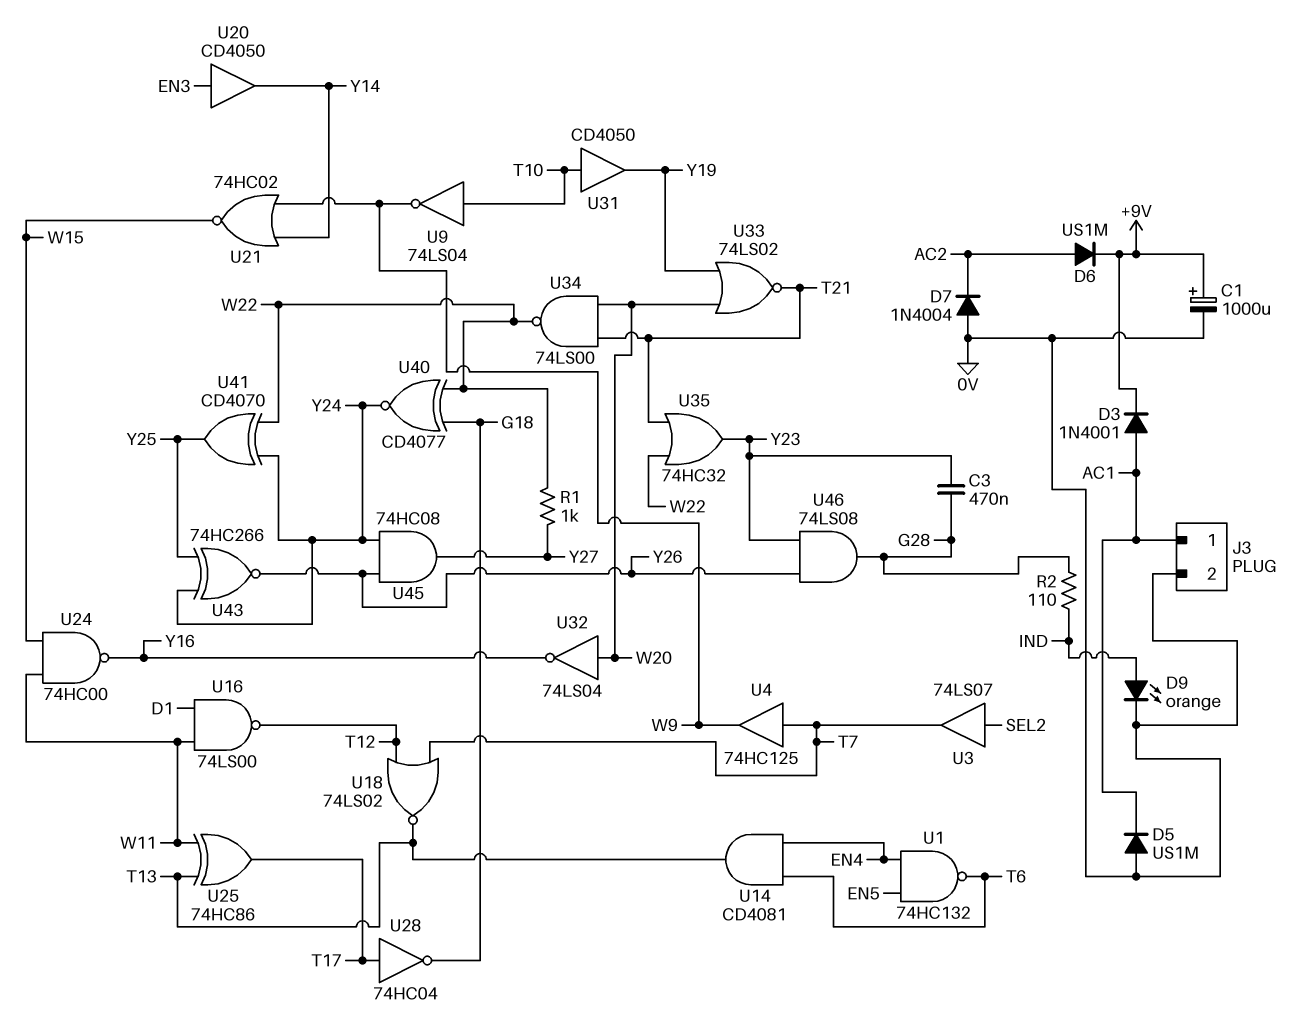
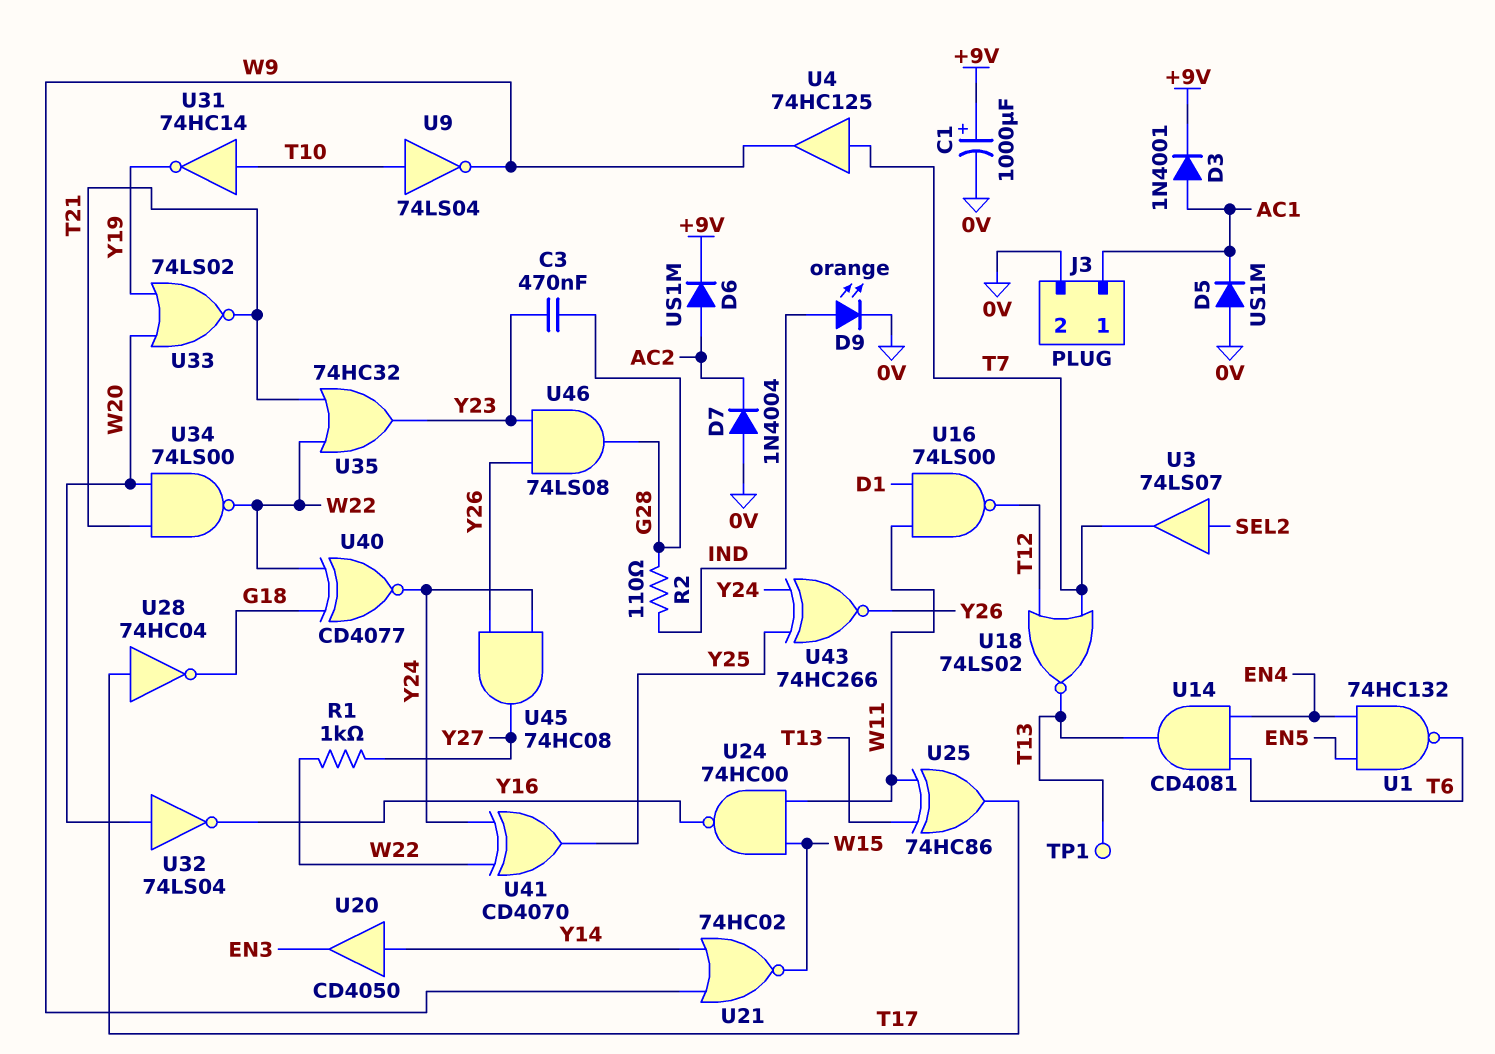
TP1: none -> test point (T13)
U20: buffer CD4050 (in EN3, out Y14) -> buffer CD4050 (in Y14, out EN3)
U31: buffer CD4050 (in T10, out Y19) -> NOT 74HC14 (in T10, out Y19)

